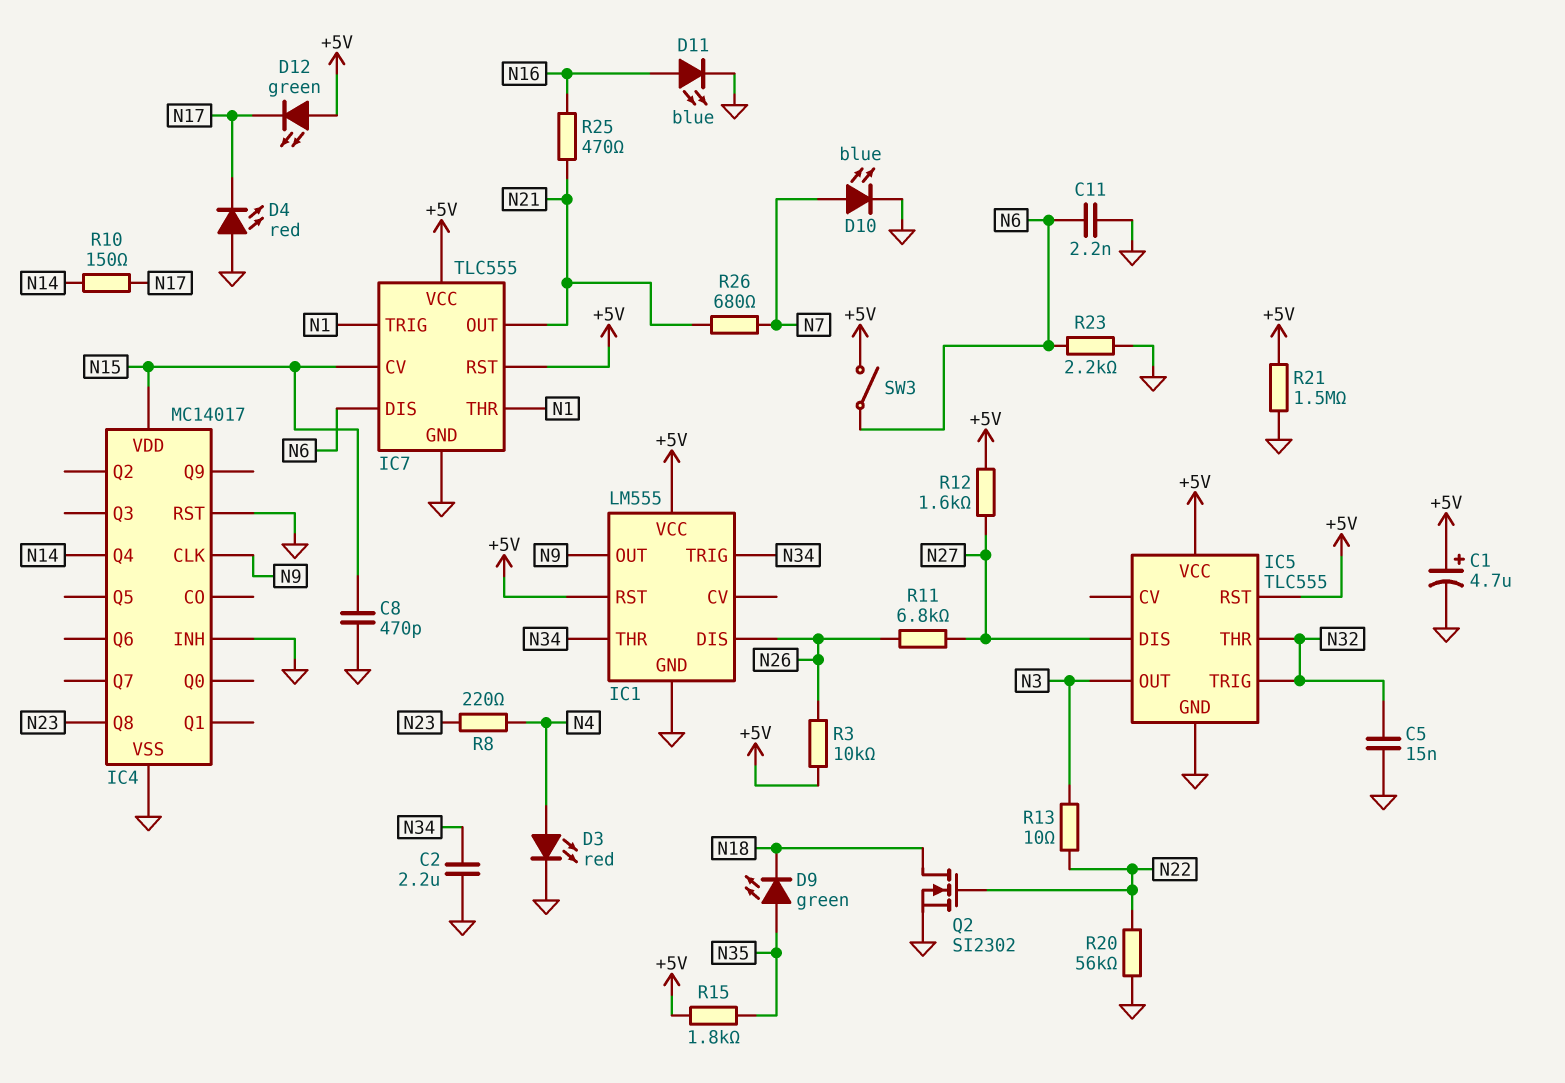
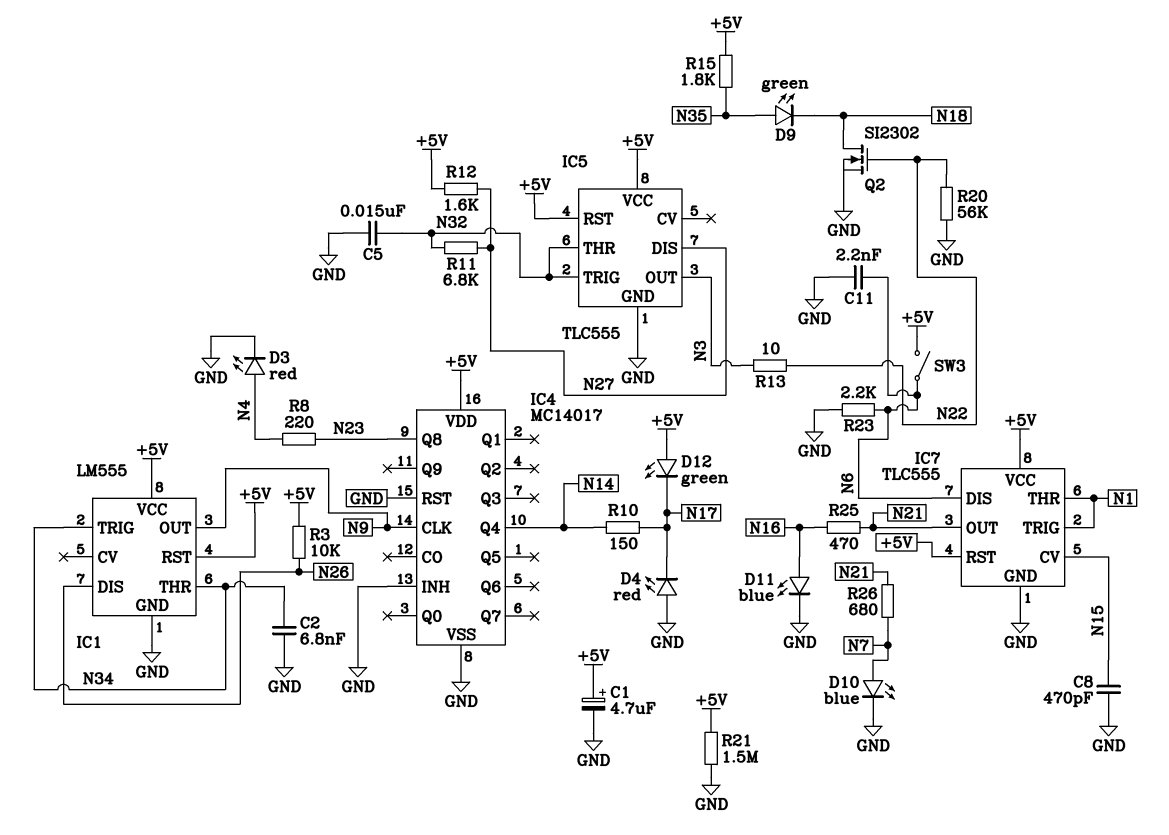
C2: 2.2uF (GND, N34) -> 6.8nF (GND, N34)
IC4 pin VDD: N15 -> +5V
R11: 6.8k (N26, N27) -> 6.8k (N27, N32)

